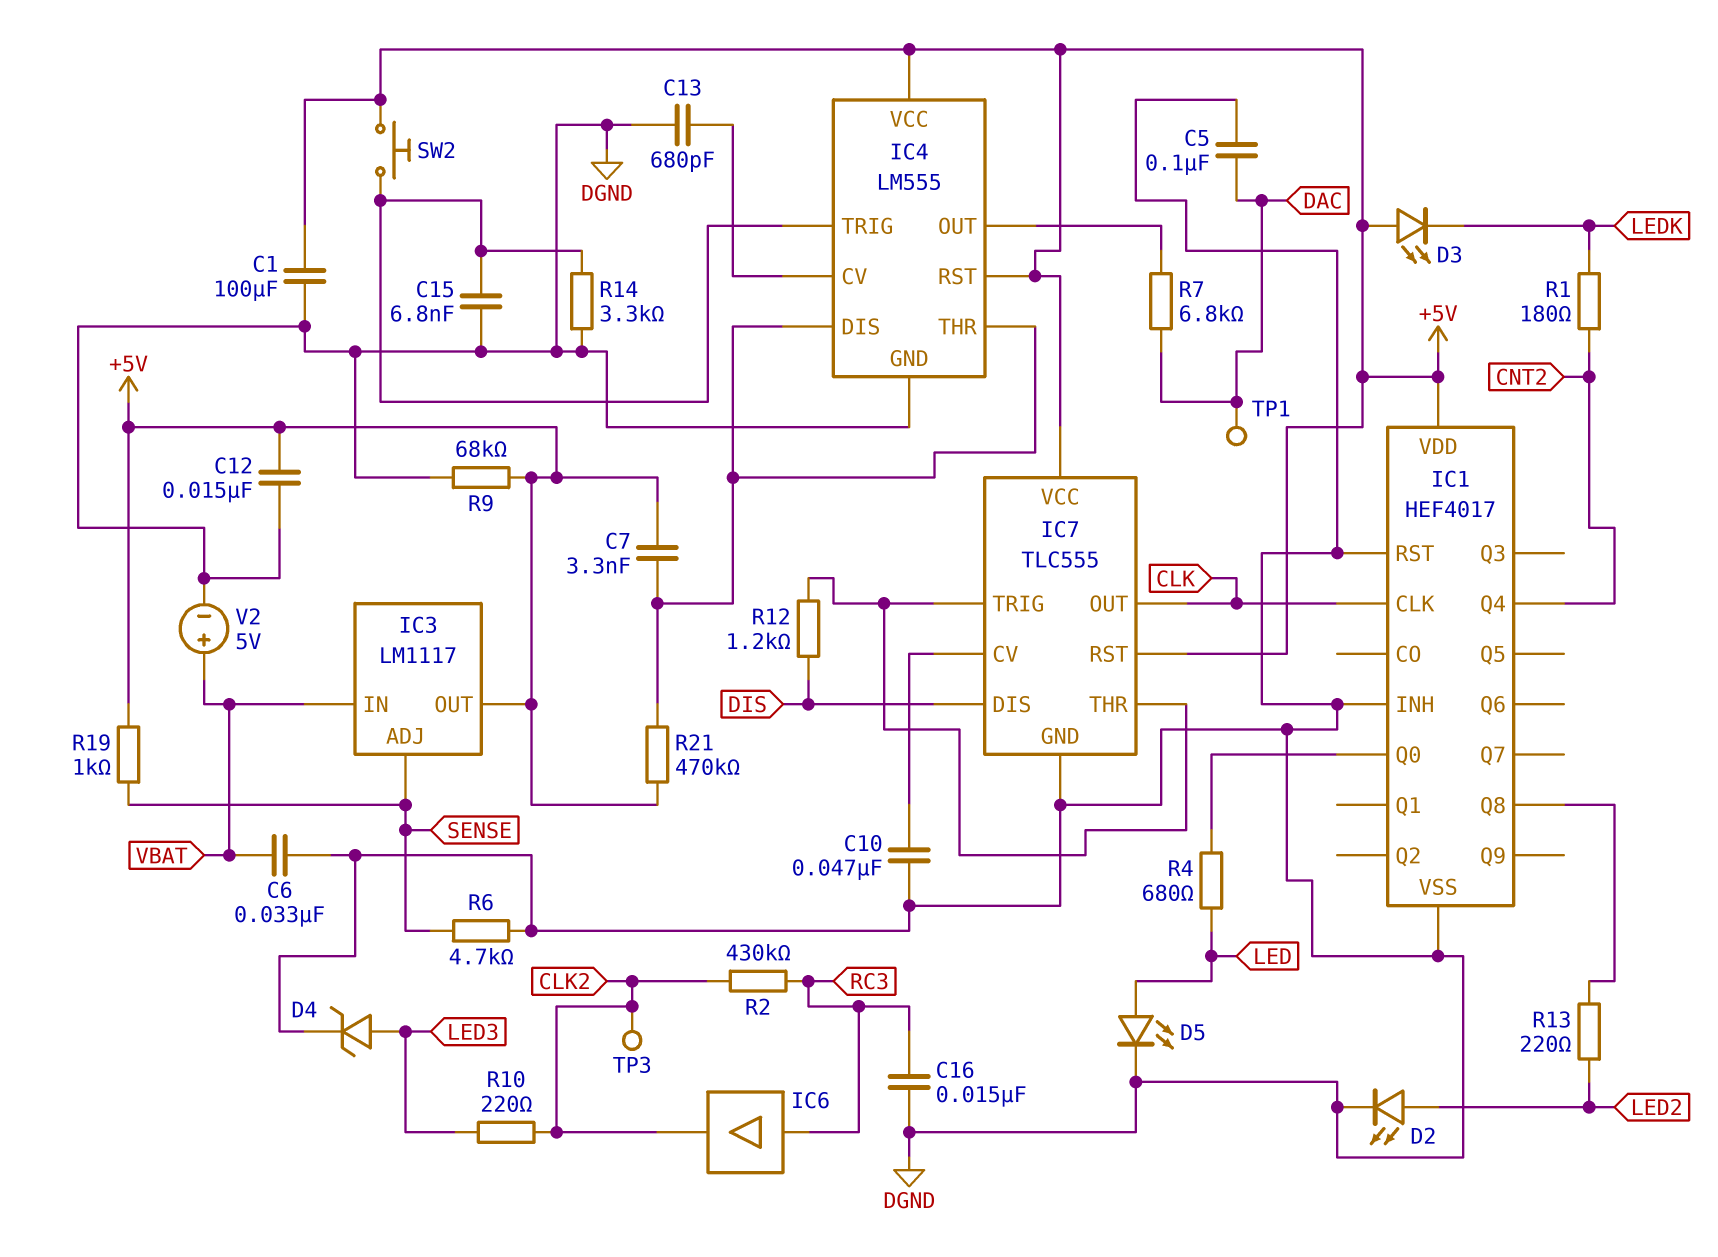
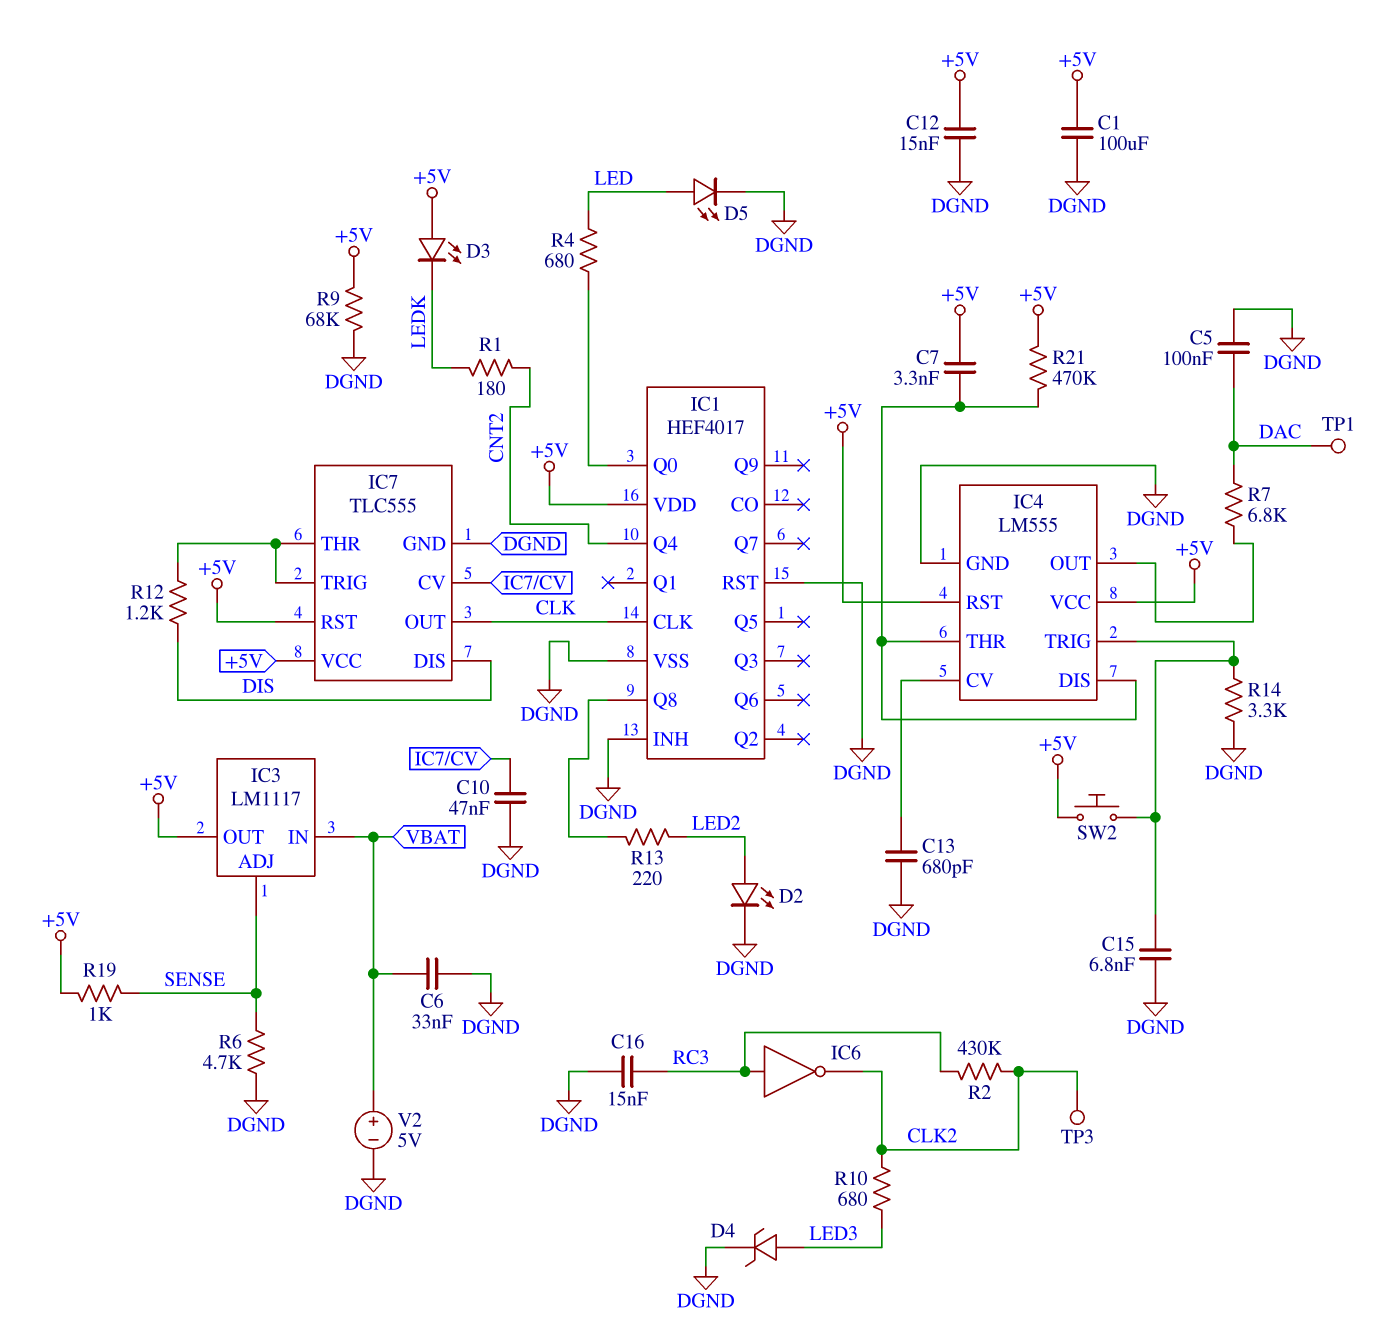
IC6: buffer (in RC3, out CLK2) -> NOT (in RC3, out CLK2)
R10: 220 (CLK2, LED3) -> 680 (CLK2, LED3)

